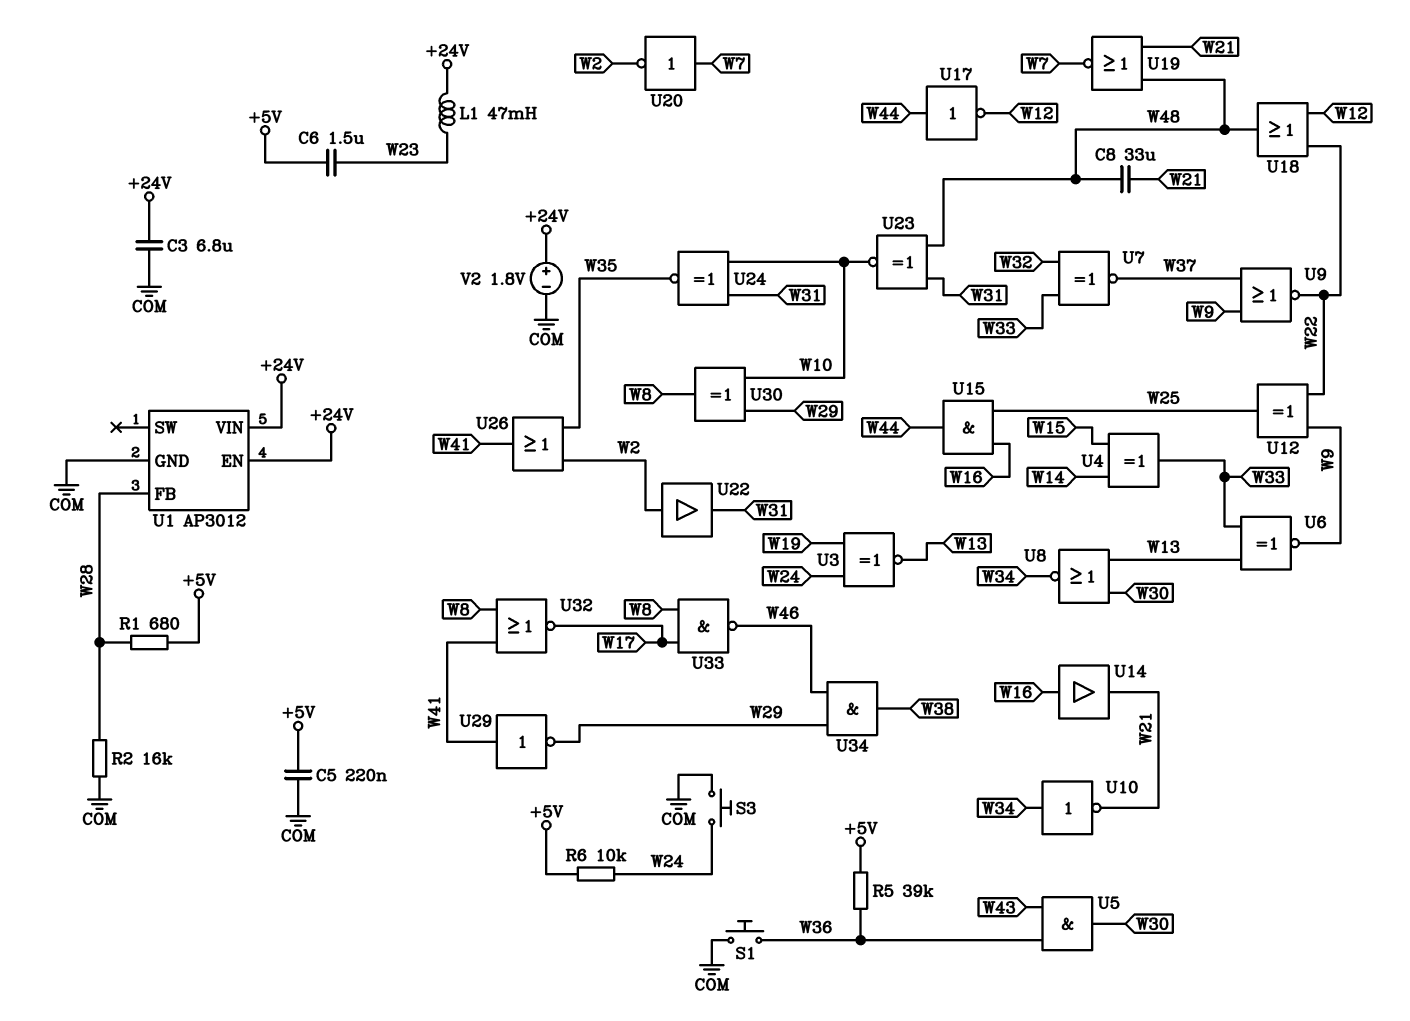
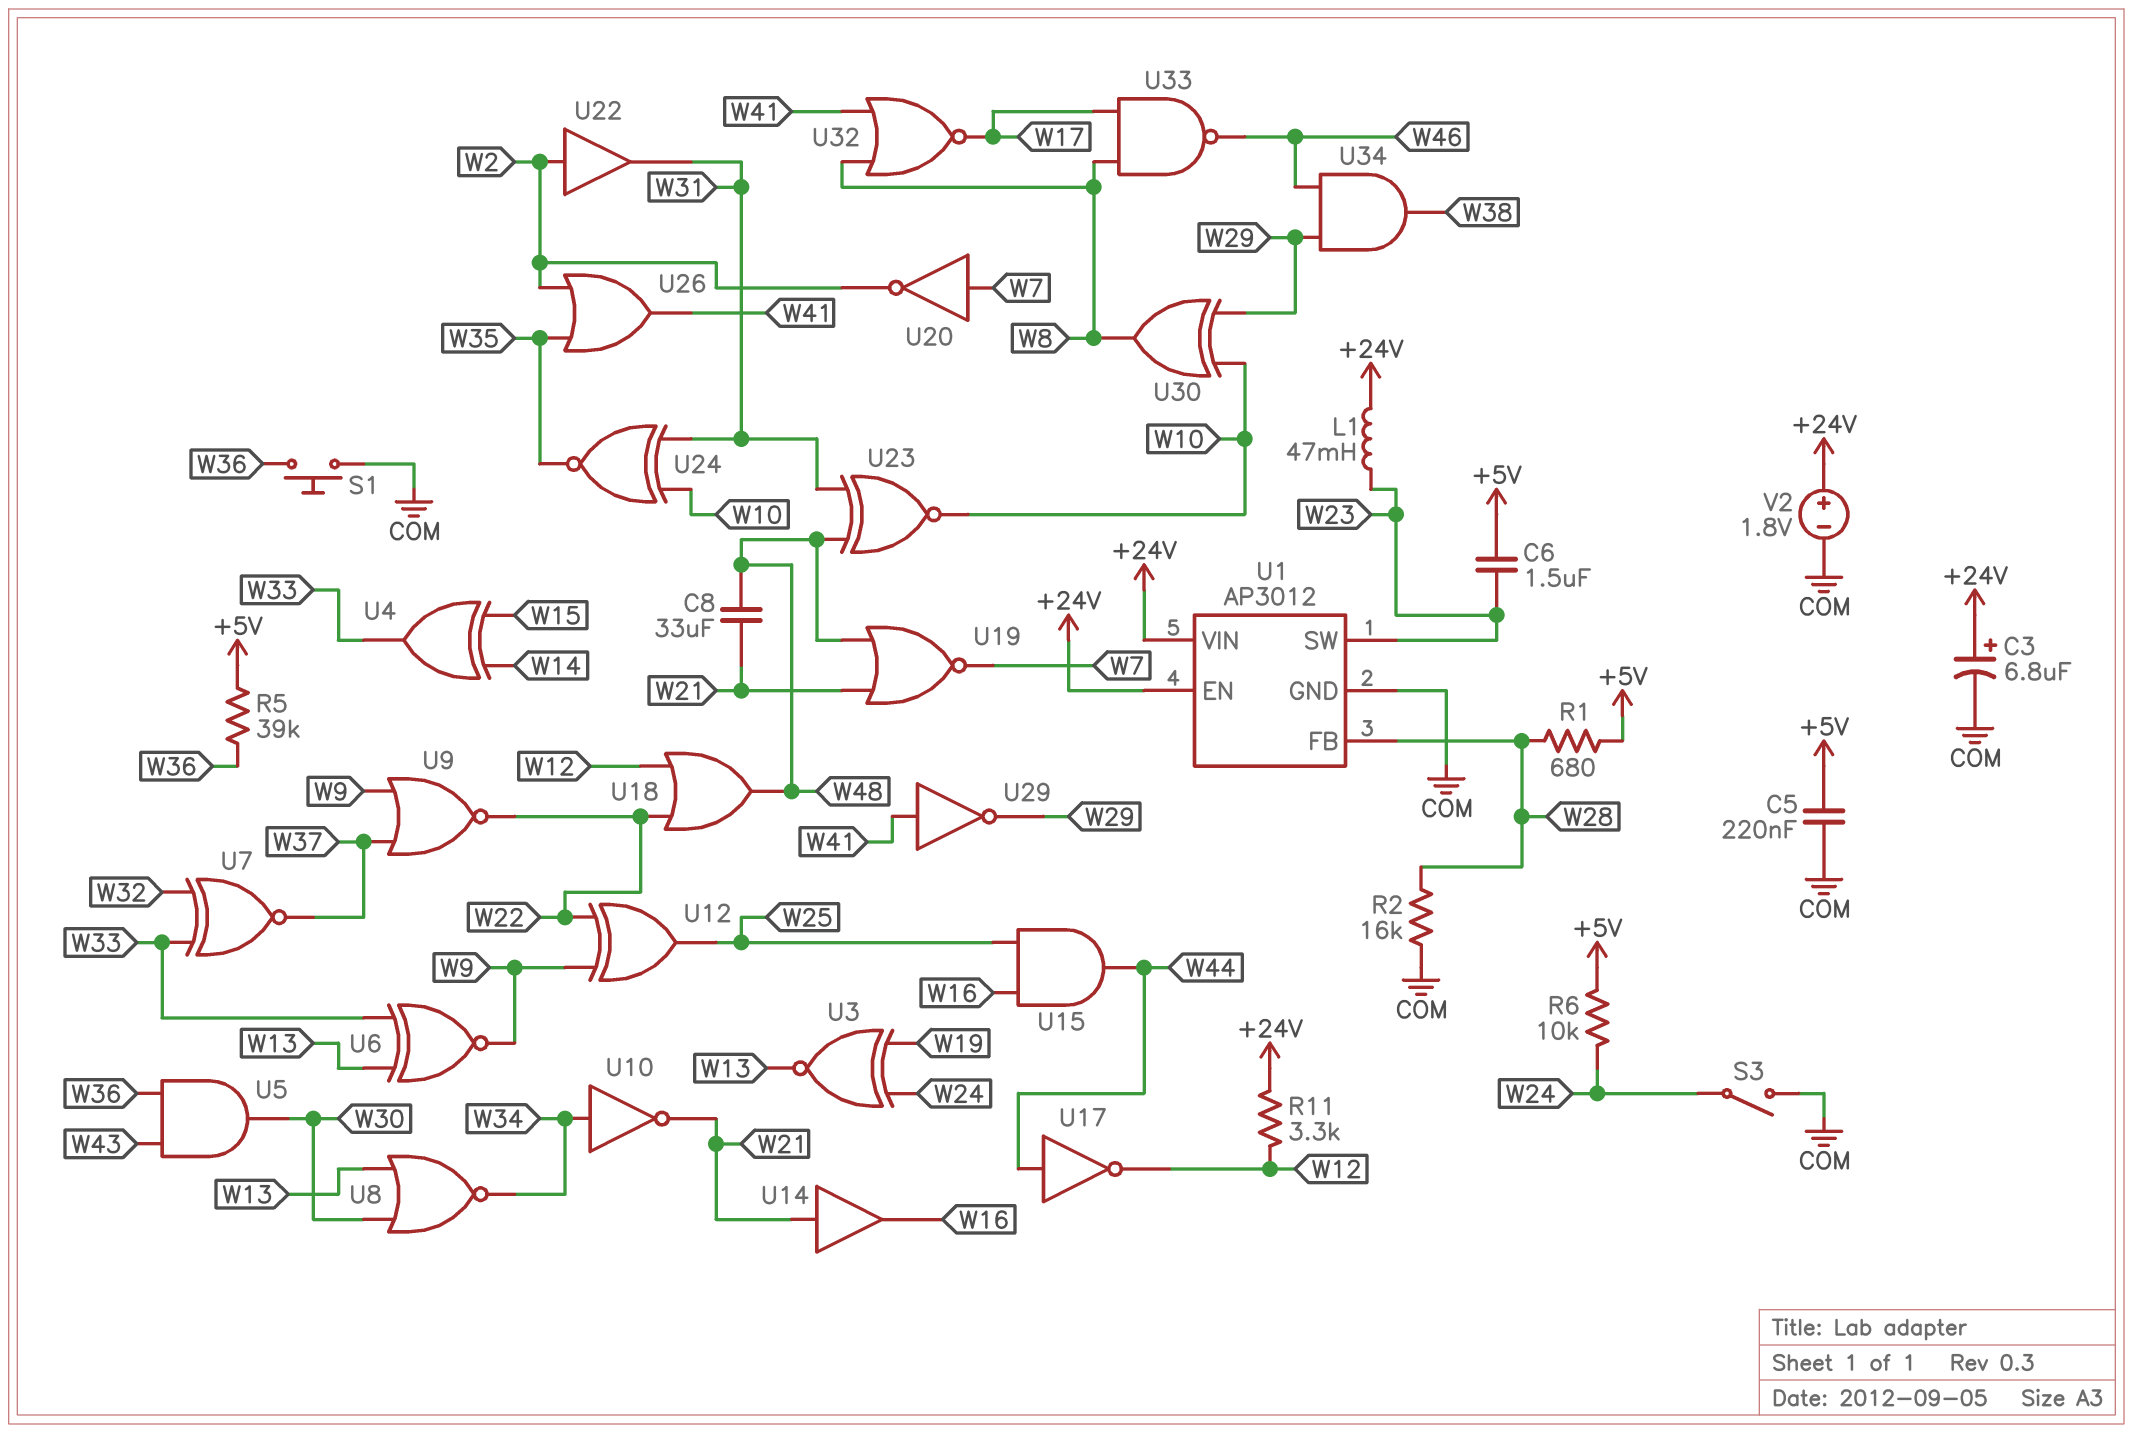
C3: 6.8uF (+24V, COM) -> 6.8uF (plus +24V, minus COM)
R11: none -> 3.3k (+24V, W12)
S3: button (COM, W24) -> switch (COM, W24)
U1 pin SW: none -> W23
U14: buffer (in W16, out W21) -> buffer (in W21, out W16)

